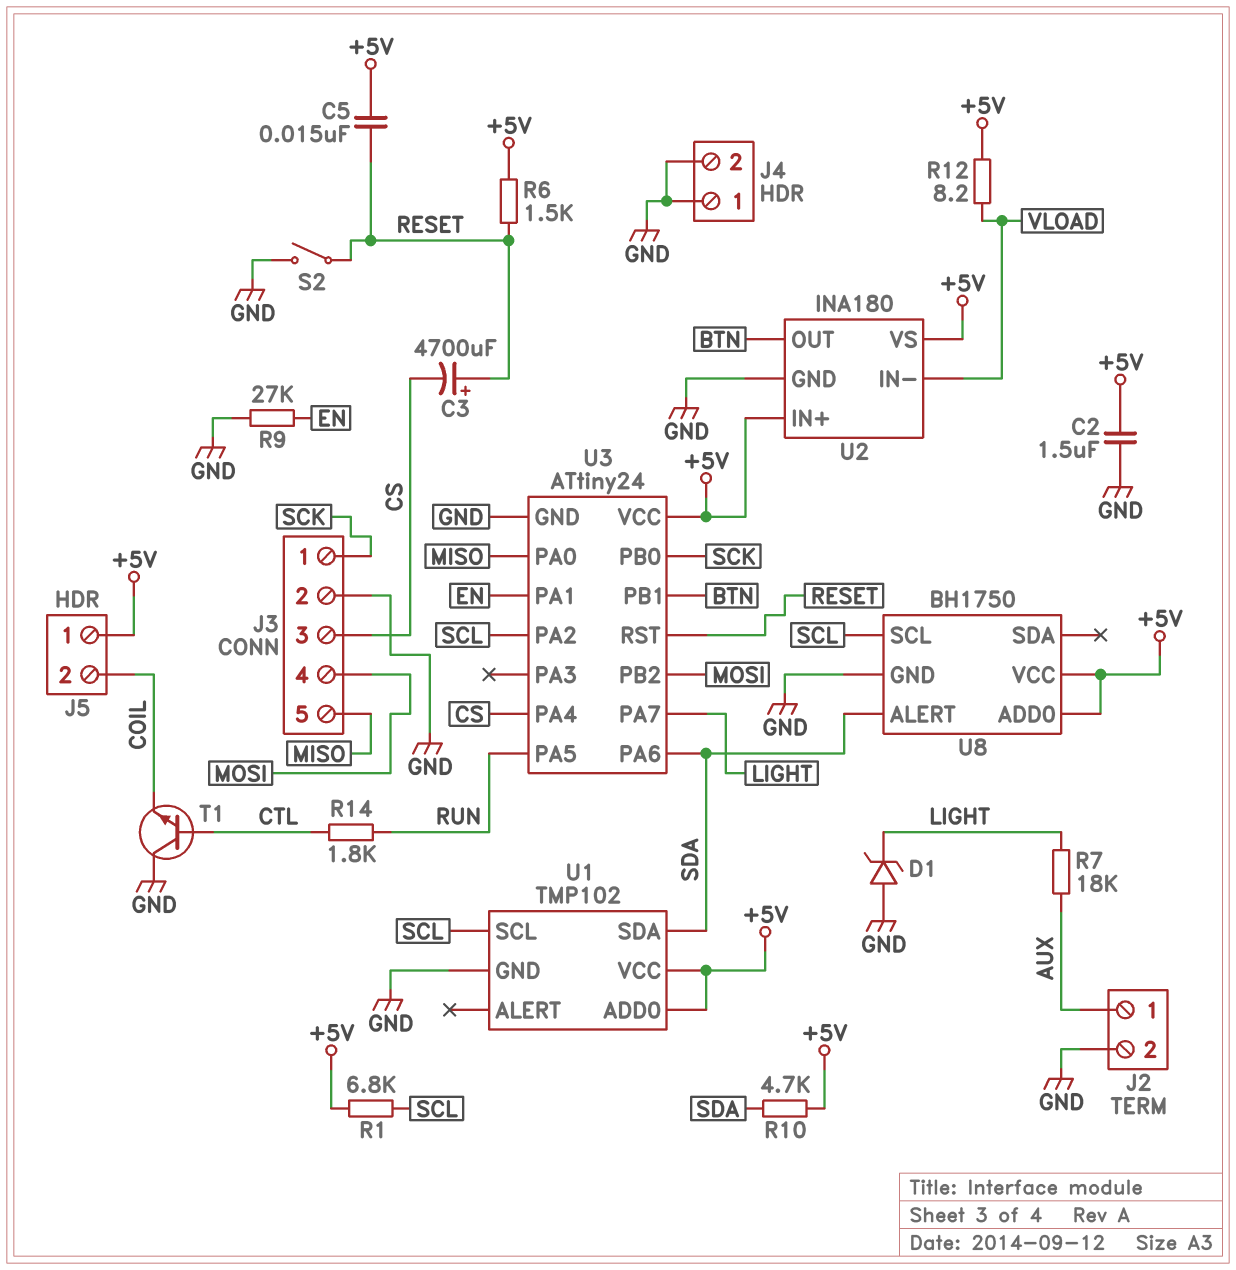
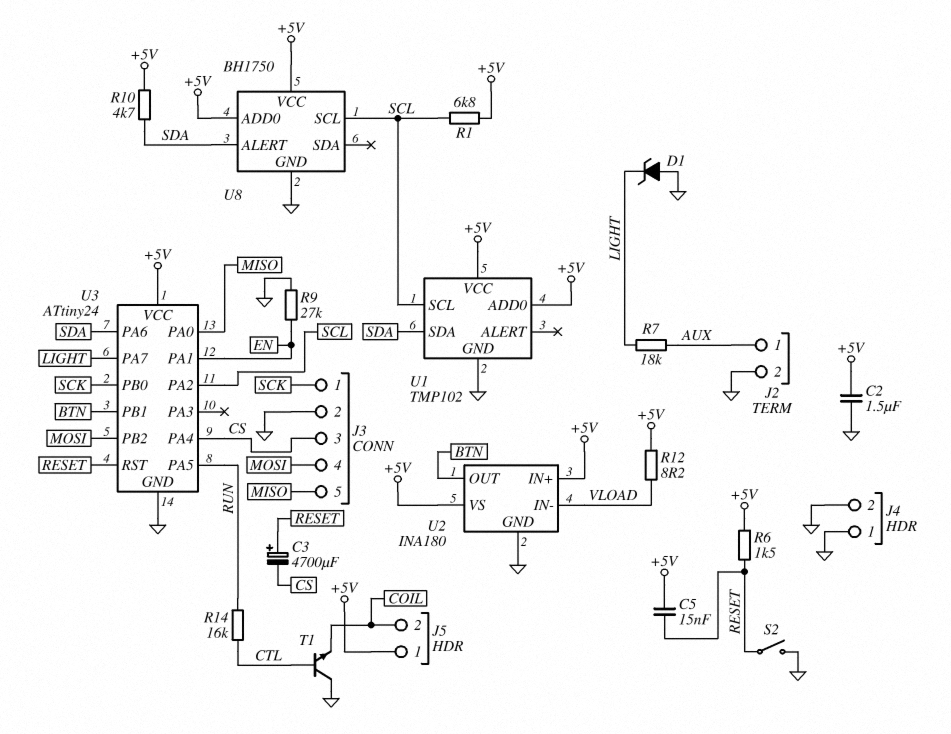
R14: 1.8k (CTL, RUN) -> 16k (CTL, RUN)

